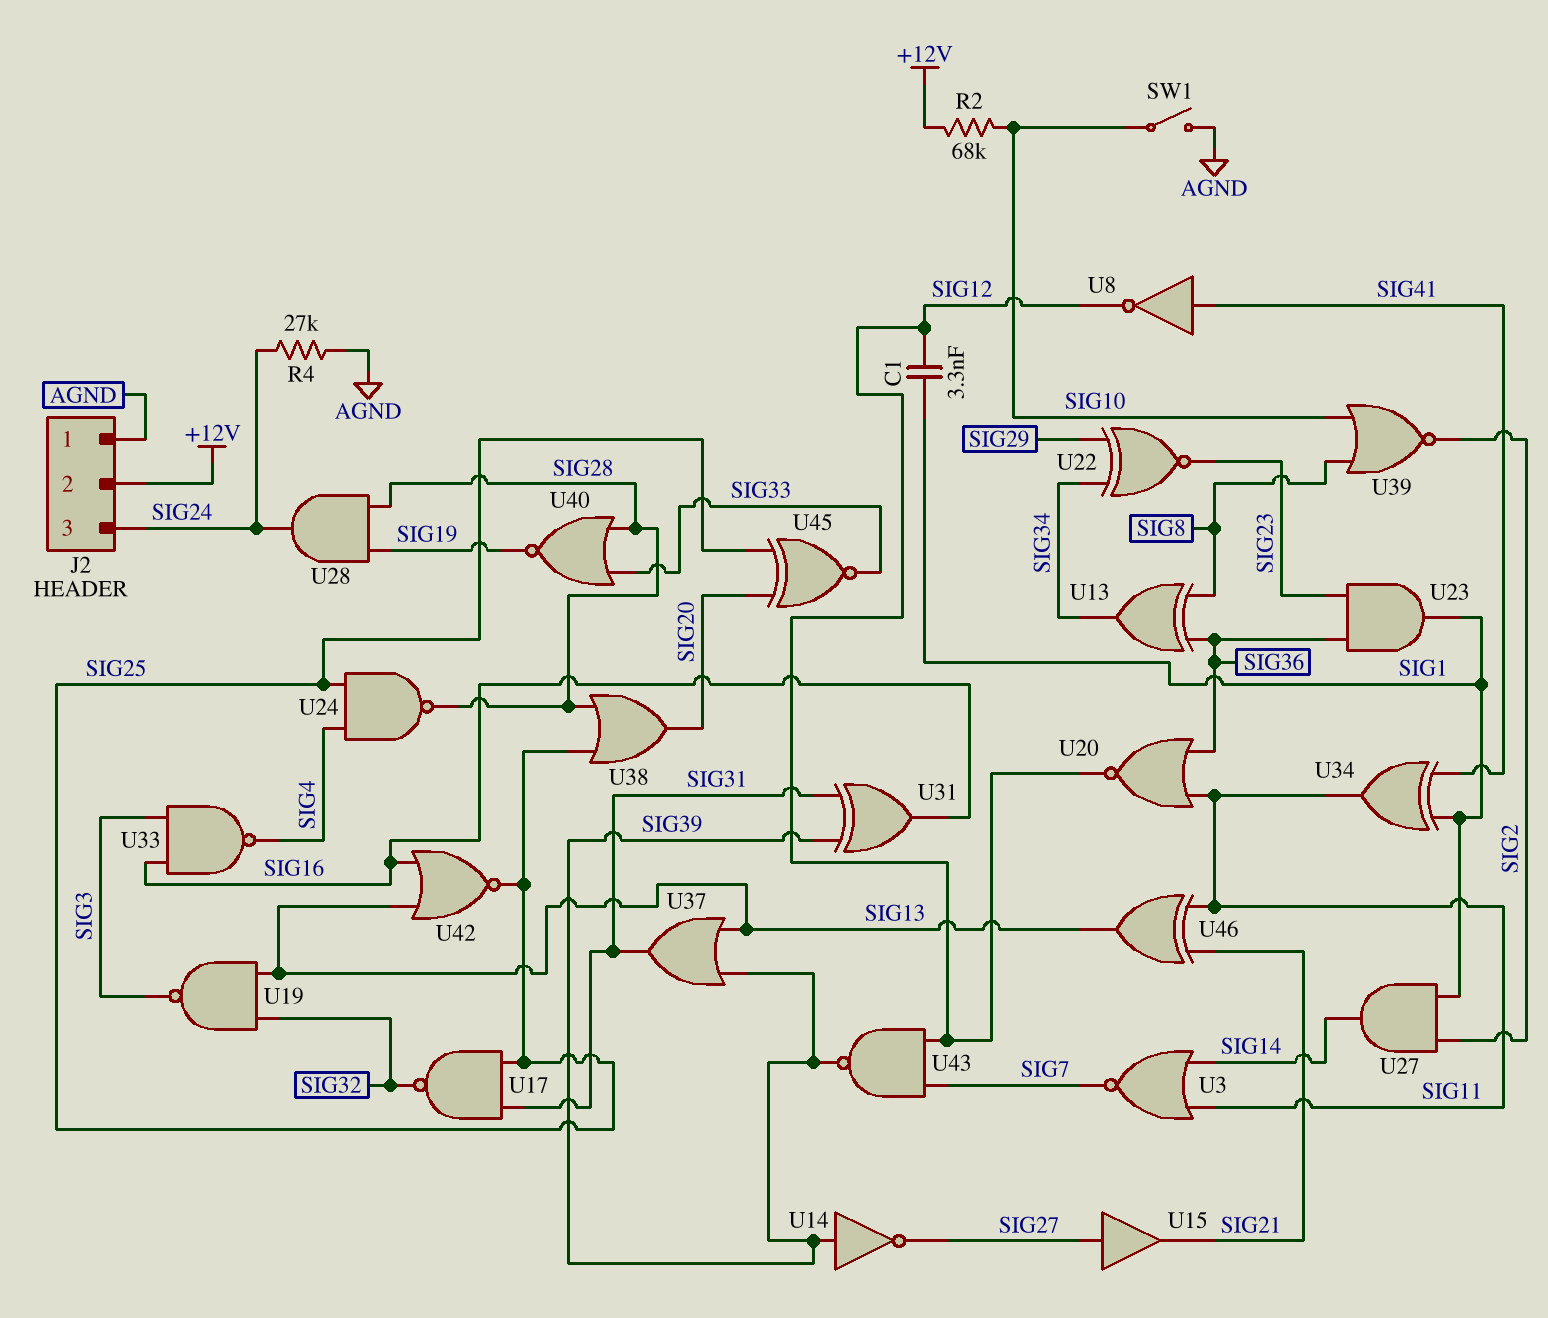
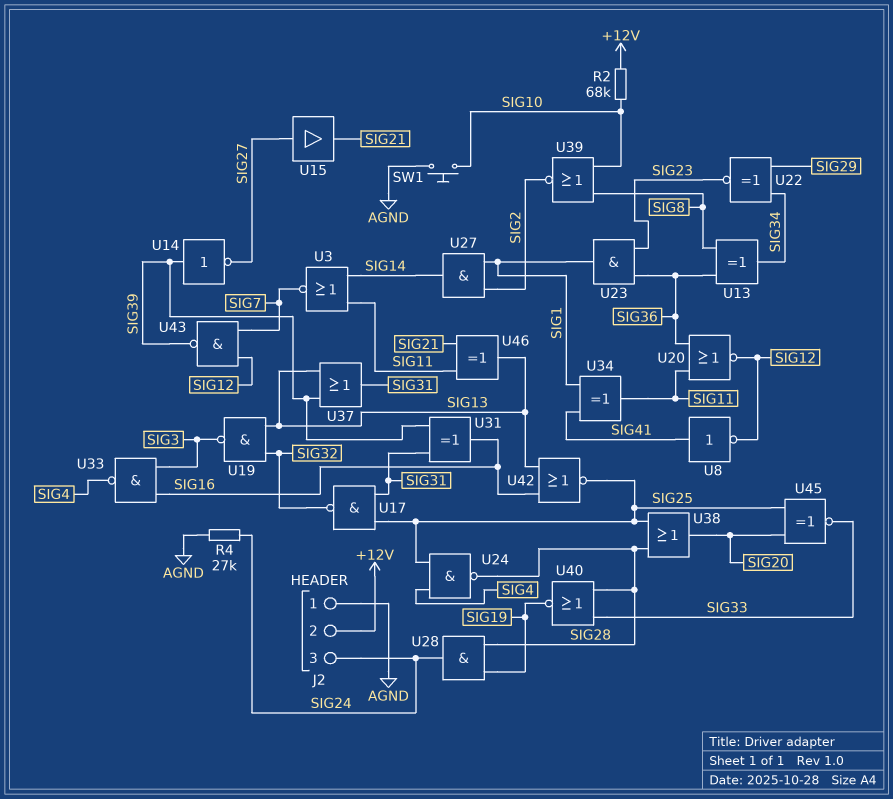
C1: 3.3nF (SIG1, SIG12) -> none
SW1: switch (AGND, SIG10) -> button (AGND, SIG10)

